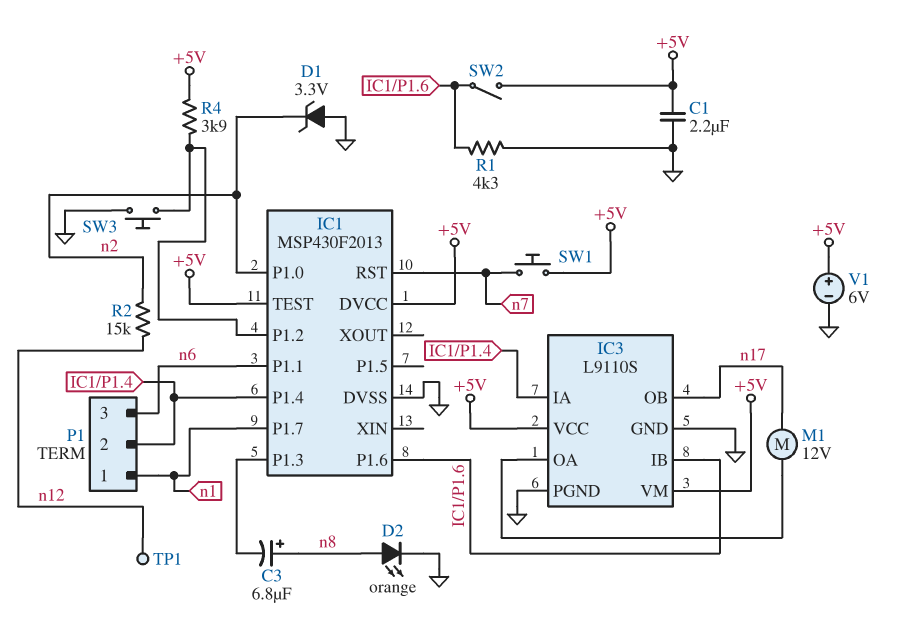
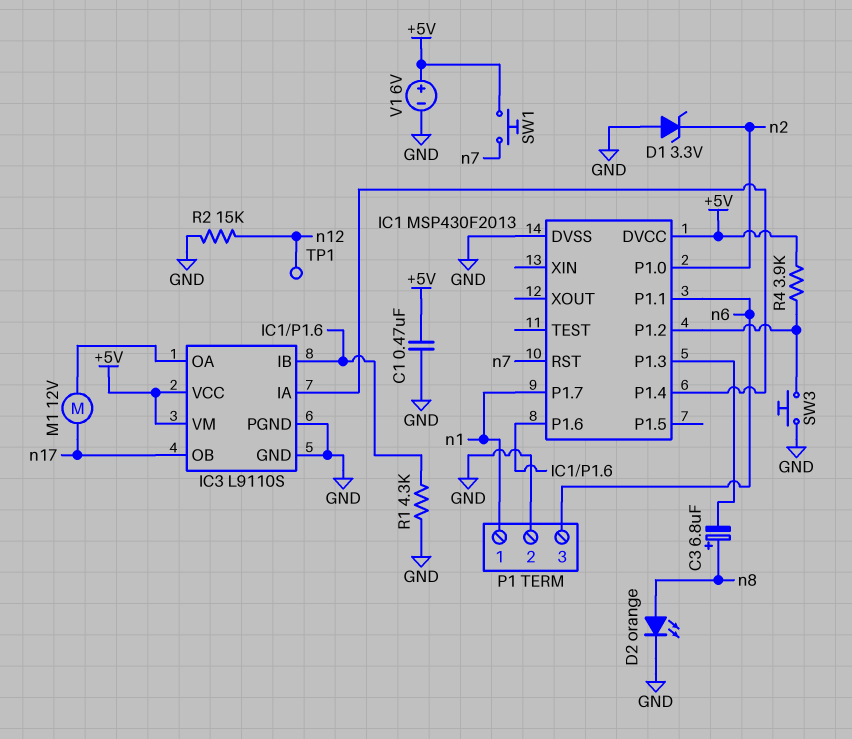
C1: 2.2uF (+5V, GND) -> 470nF (+5V, GND)
IC1 pin TEST: +5V -> none
P1 pin 2: IC1/P1.4 -> GND
R2: 15k (n2, n12) -> 15k (GND, n12)
SW2: switch (+5V, IC1/P1.6) -> none

